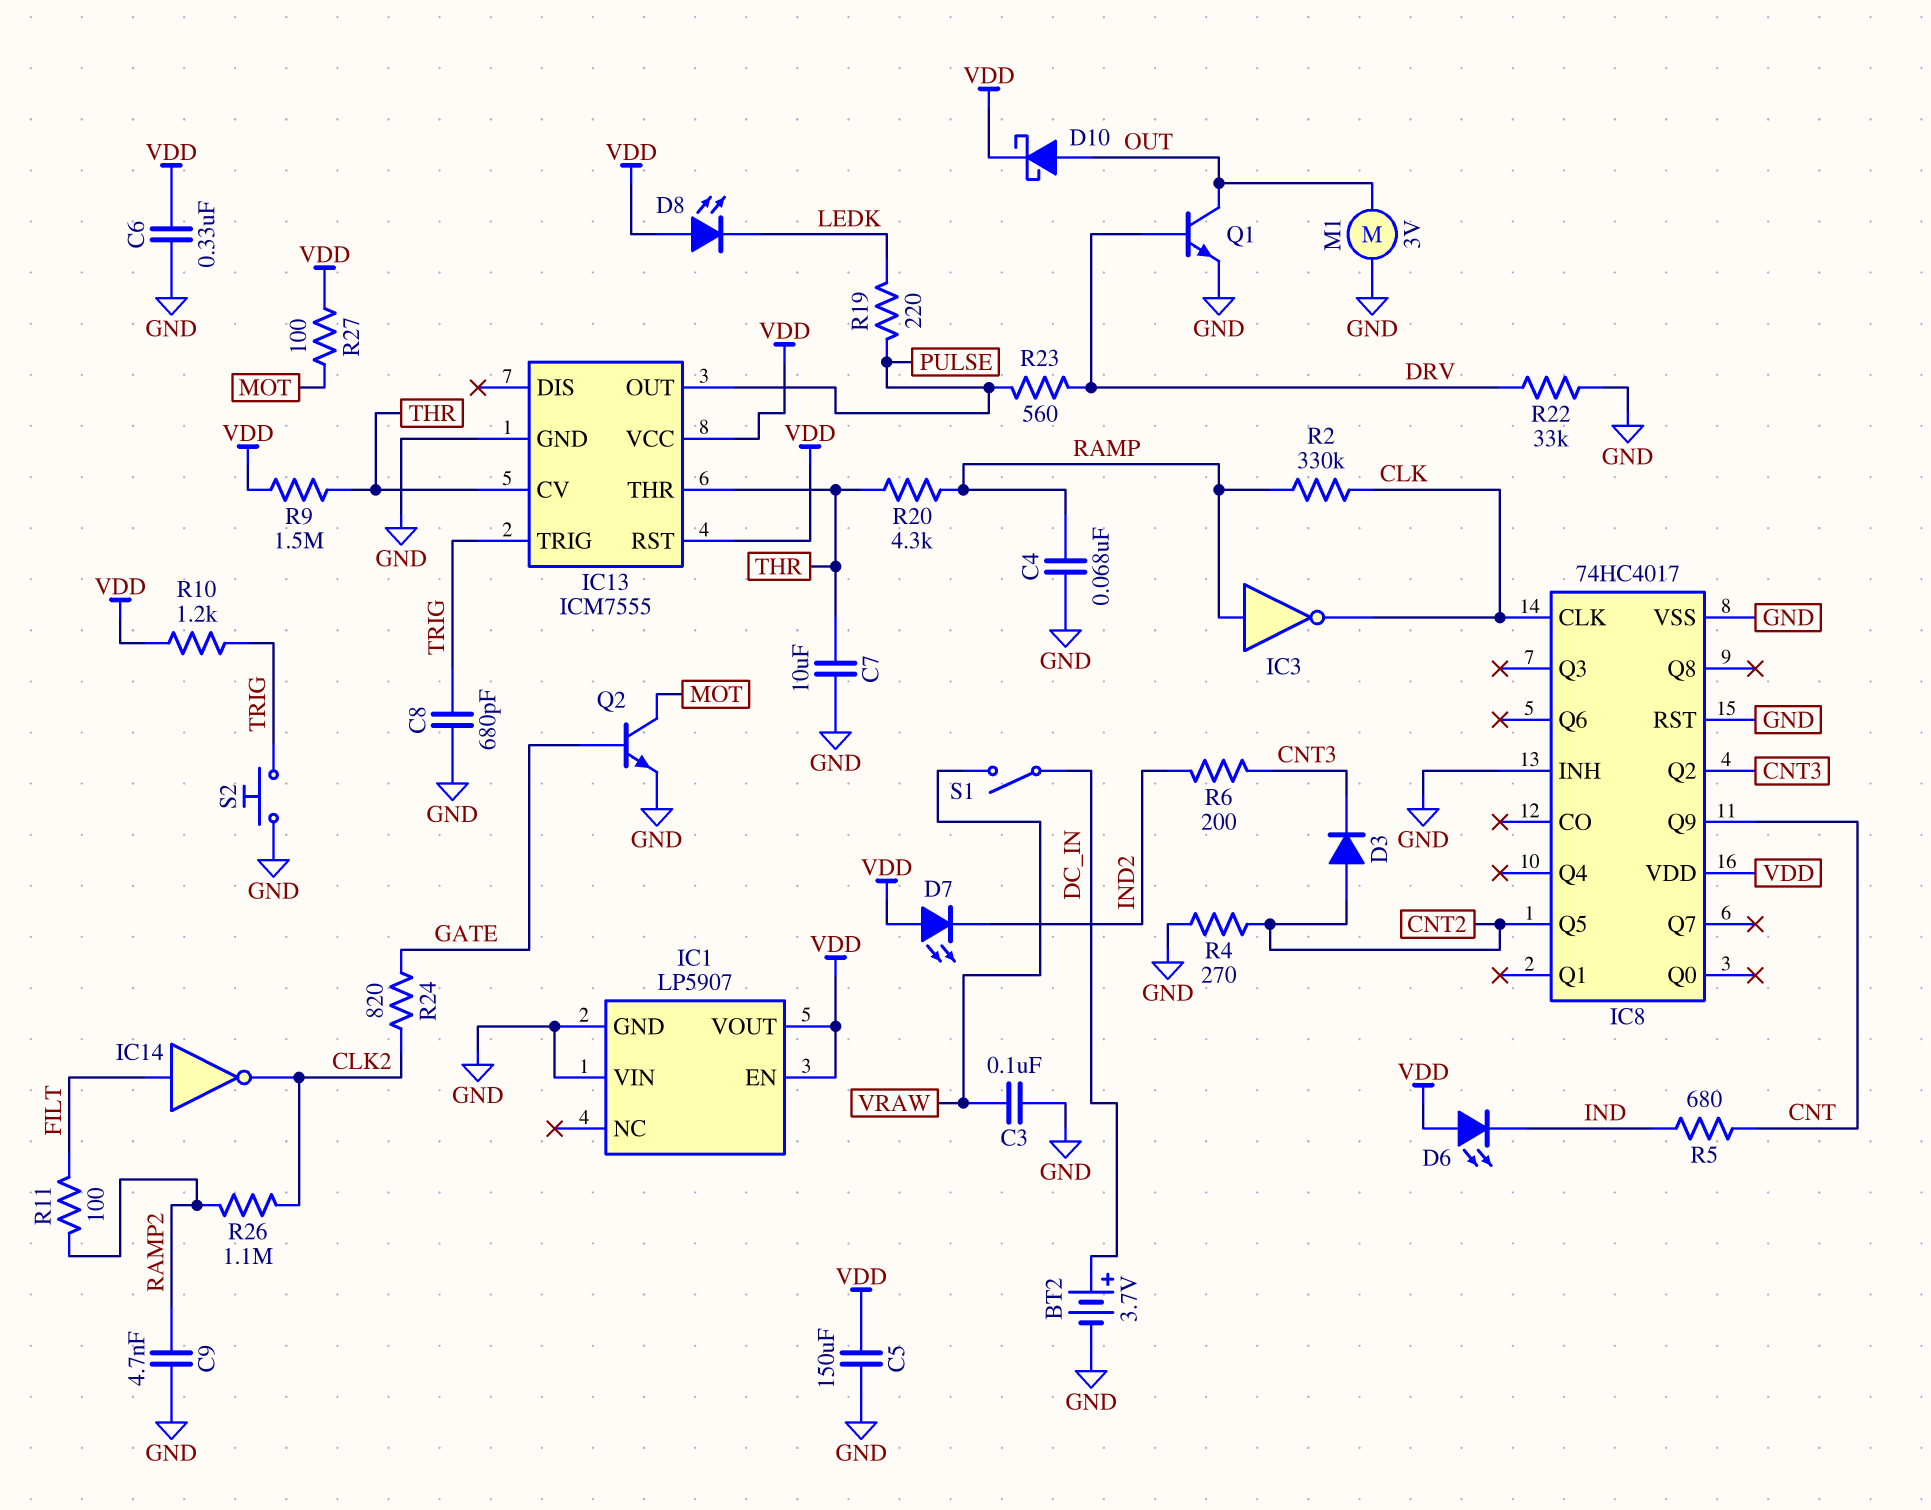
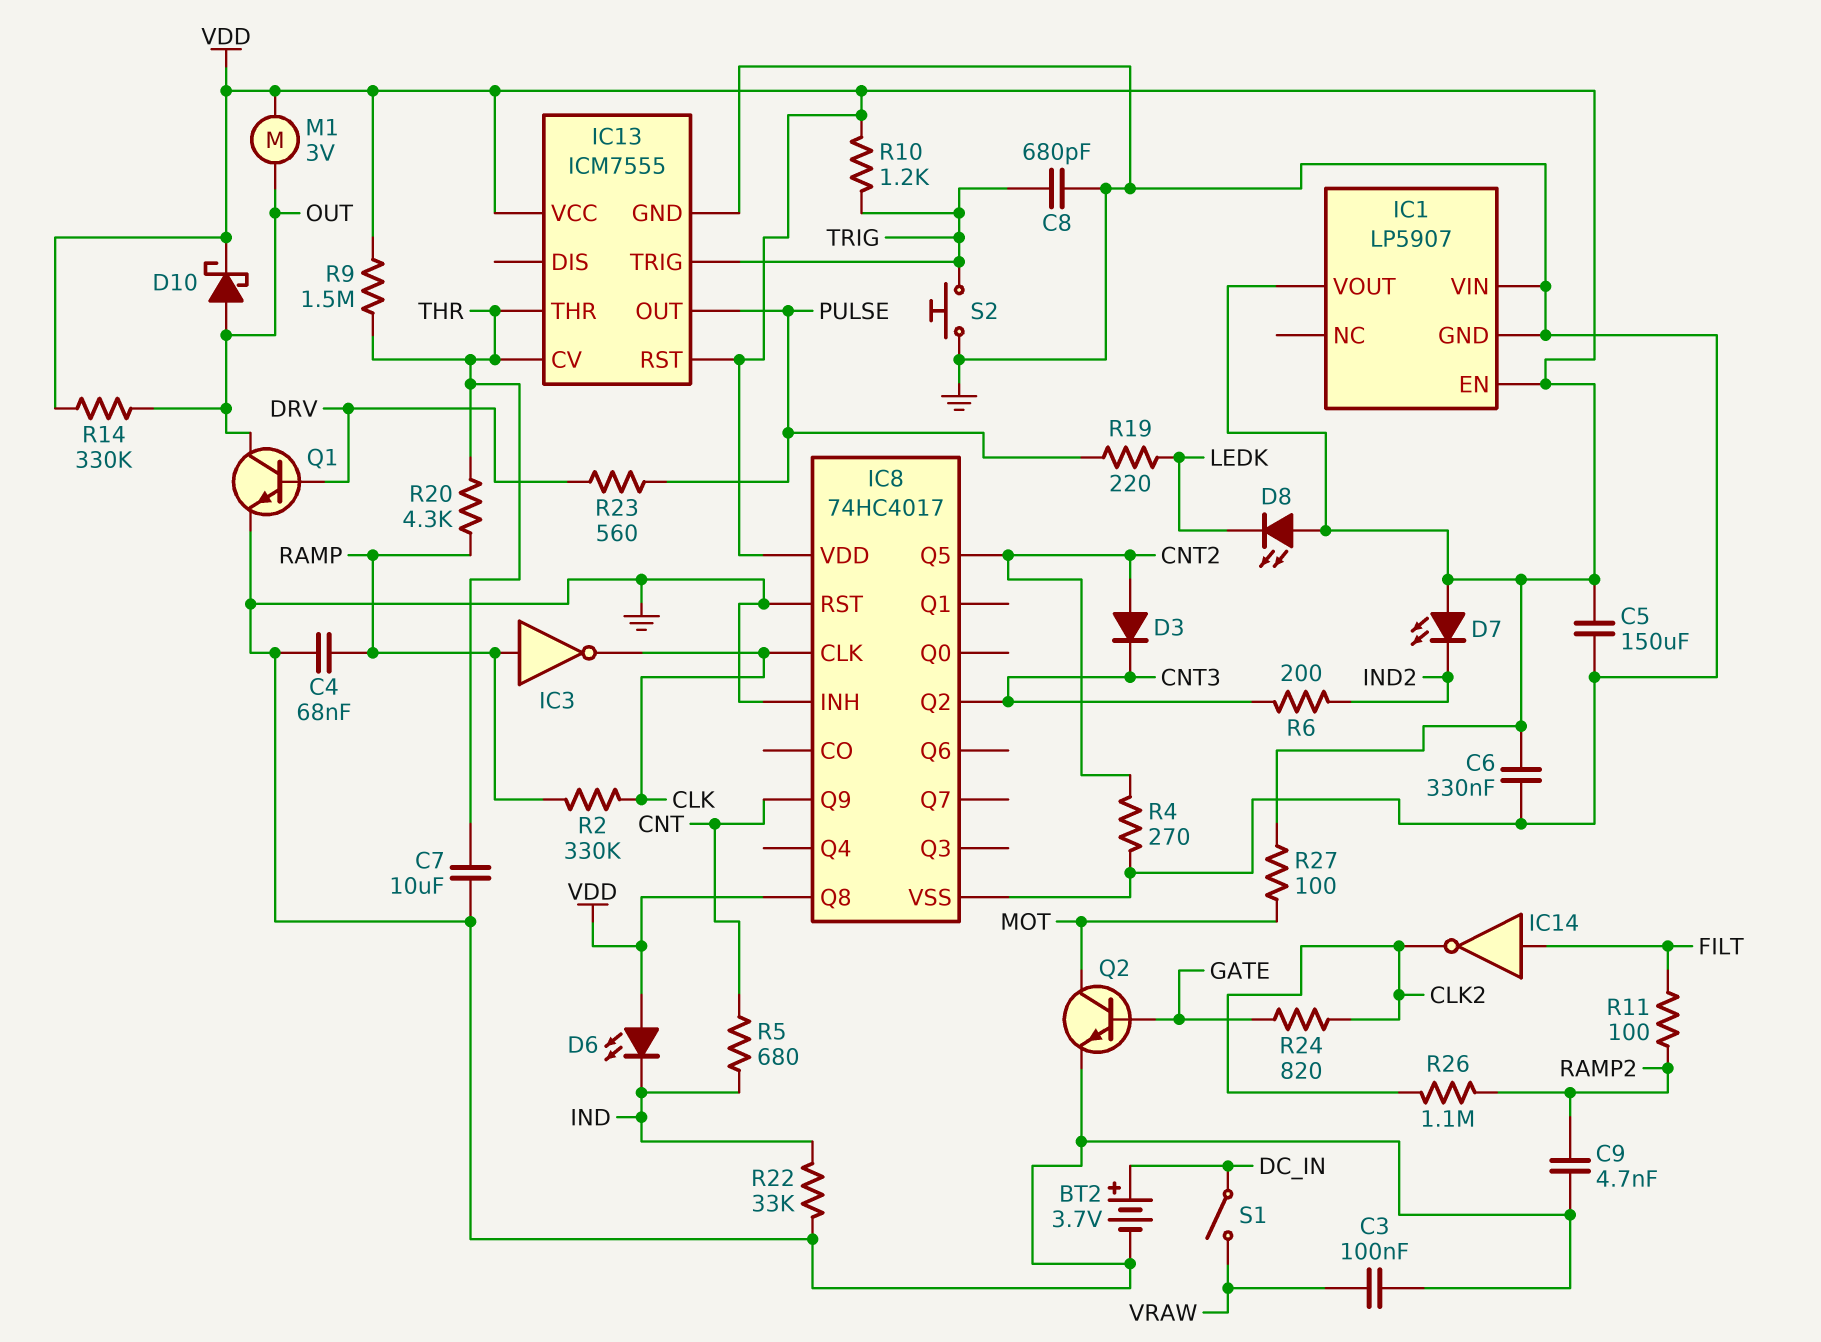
IC8 pin Q8: none -> VDD
M1: motor 3V (GND, OUT) -> motor 3V (OUT, VDD)
R14: none -> 330k (OUT, VDD)
R22: 33k (DRV, GND) -> 33k (GND, IND)

